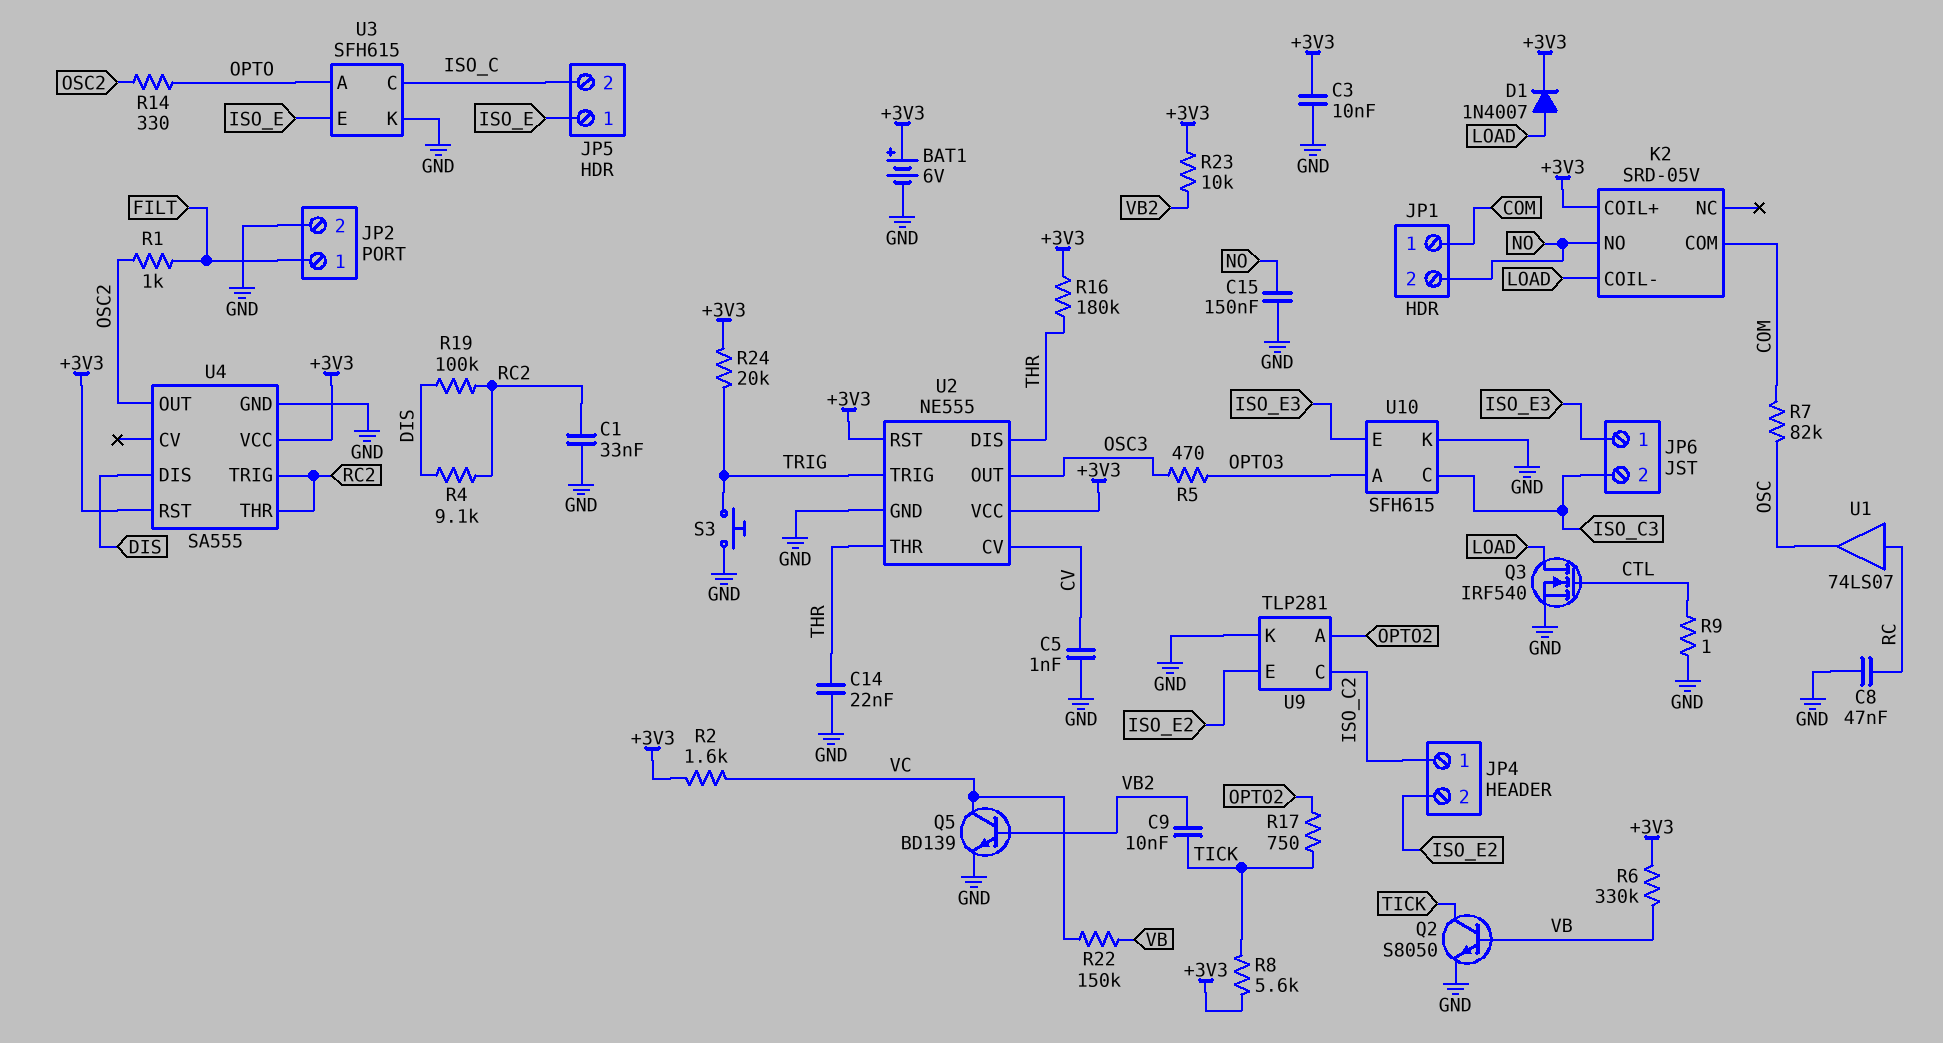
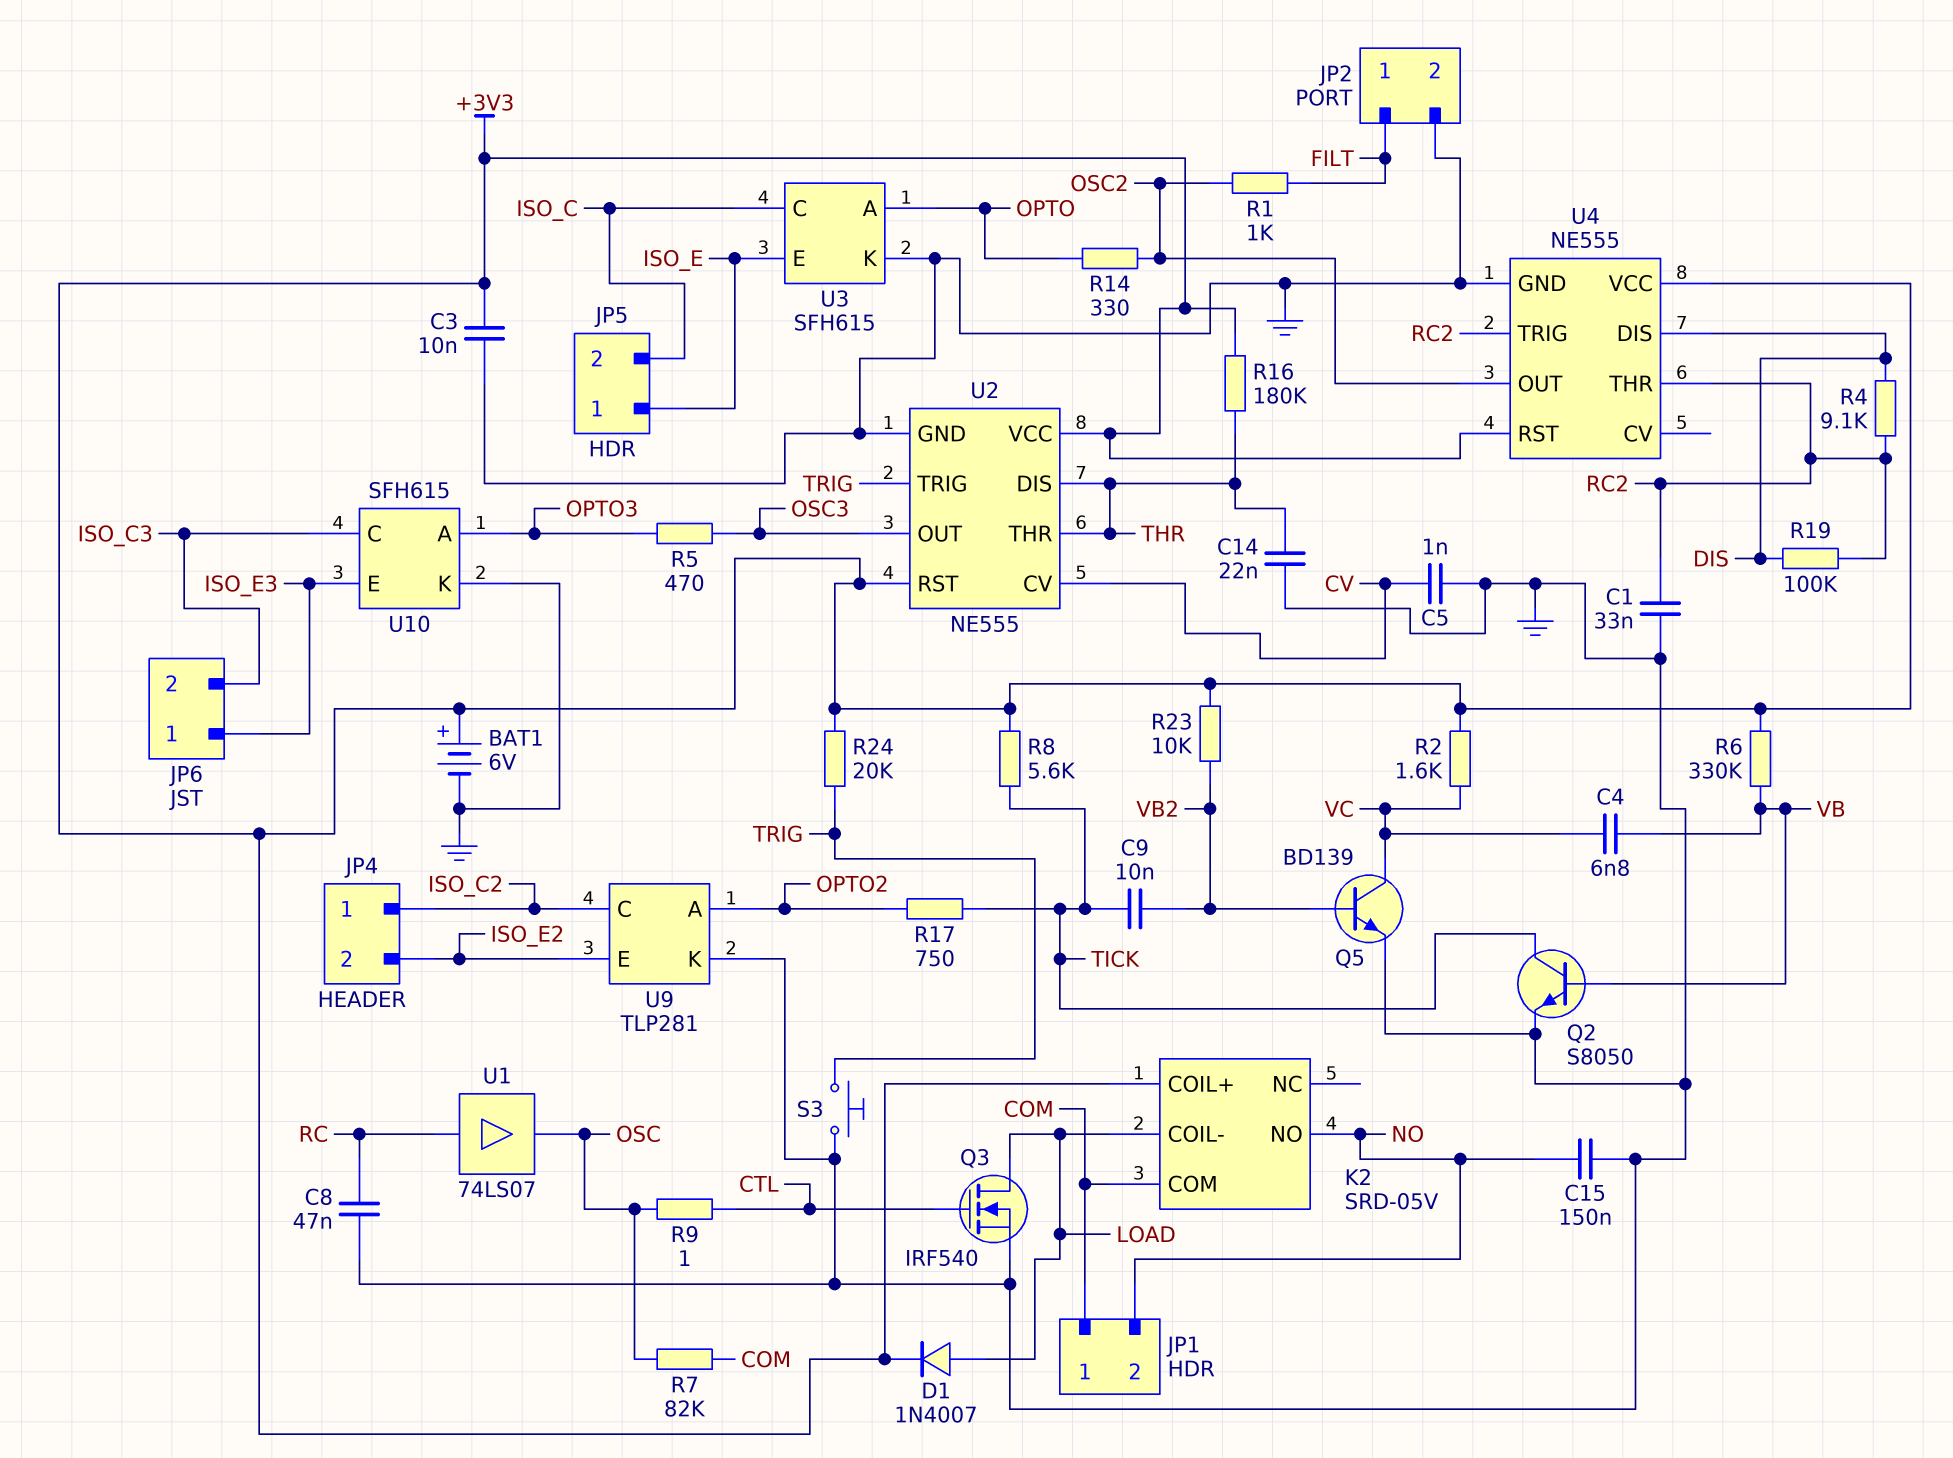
C4: none -> 6.8nF (VB, VC)
R9: 1 (CTL, GND) -> 1 (CTL, OSC)
R22: 150k (VB, VC) -> none
U4: SA555 -> NE555

